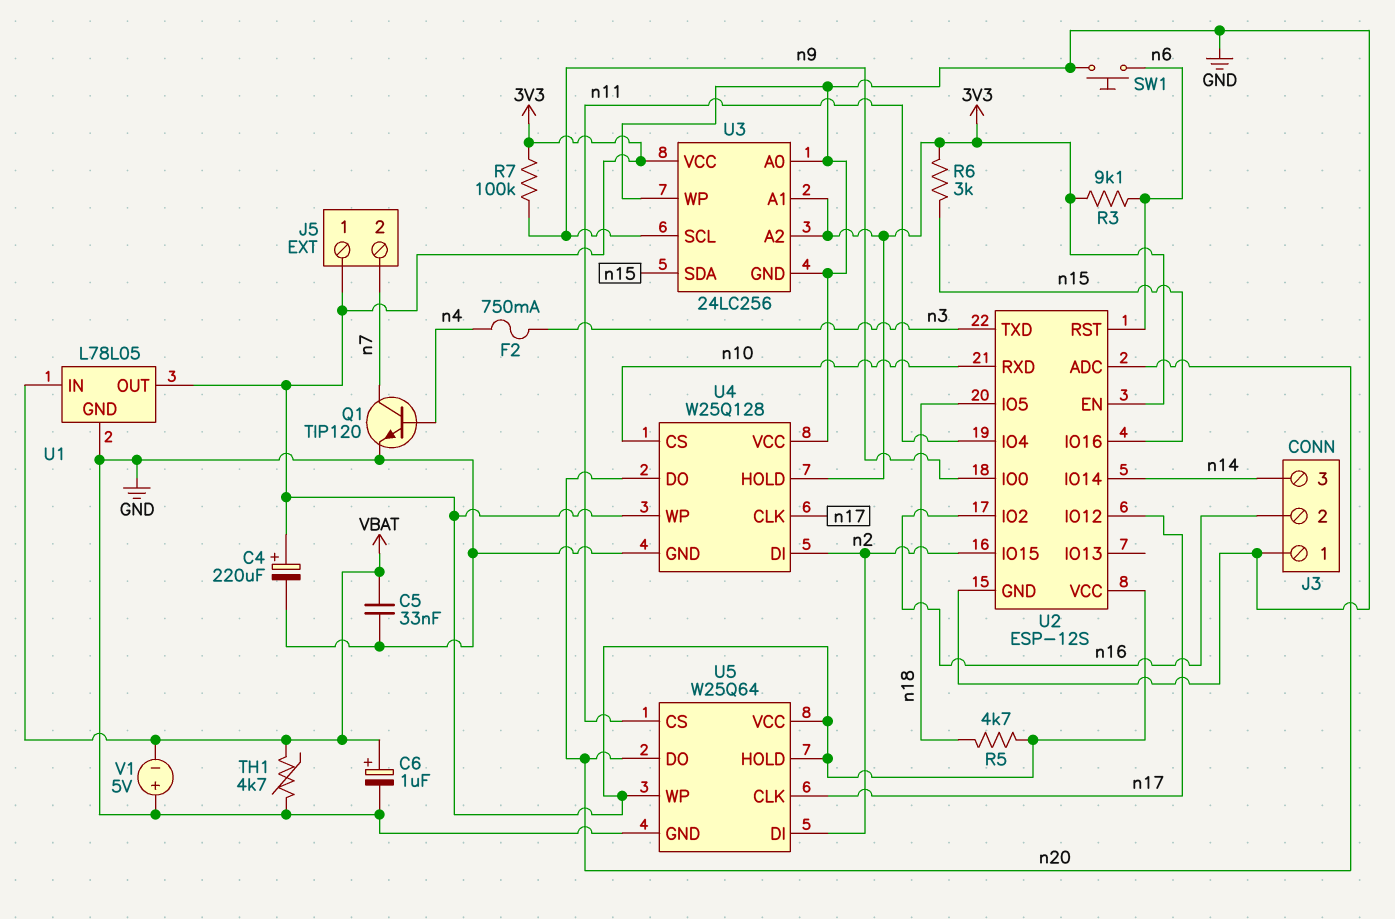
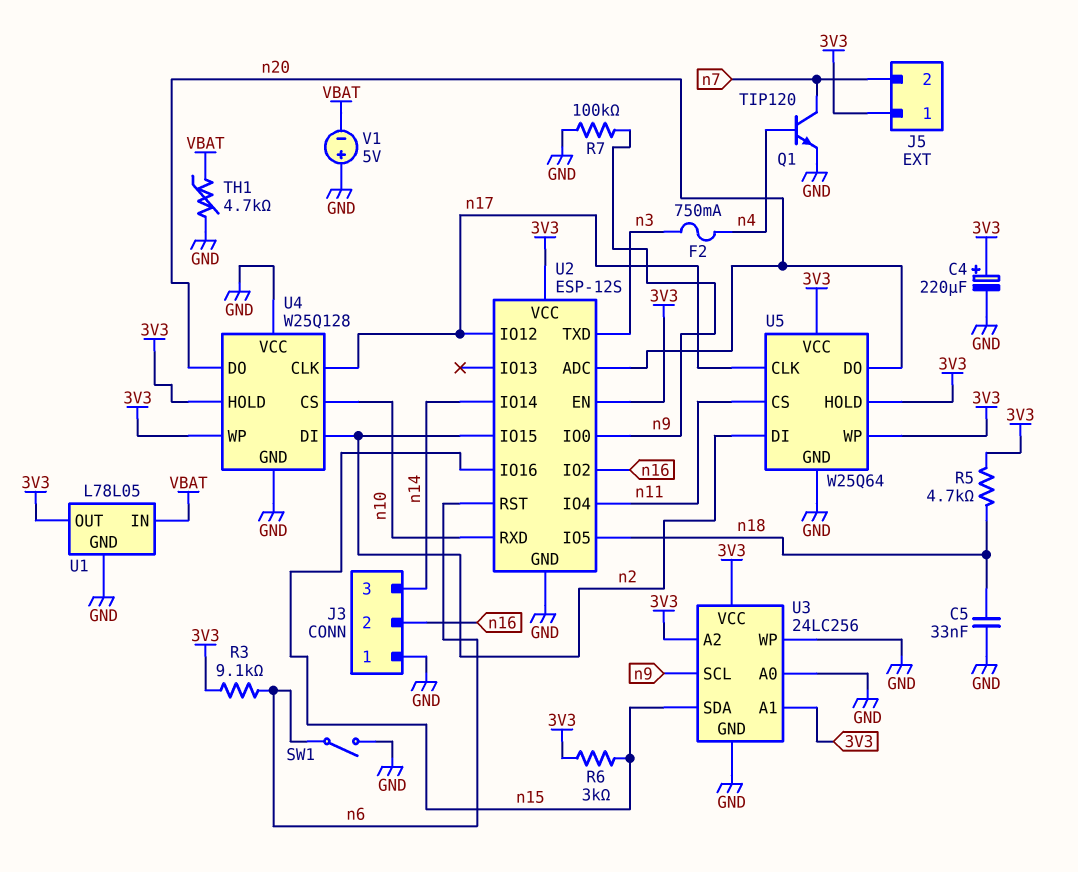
C5: 33nF (GND, VBAT) -> 33nF (GND, n18)
C6: 1uF (plus VBAT, minus GND) -> none
R7: 100k (3V3, n9) -> 100k (GND, n9)
SW1: button (GND, n6) -> switch (GND, n6)

